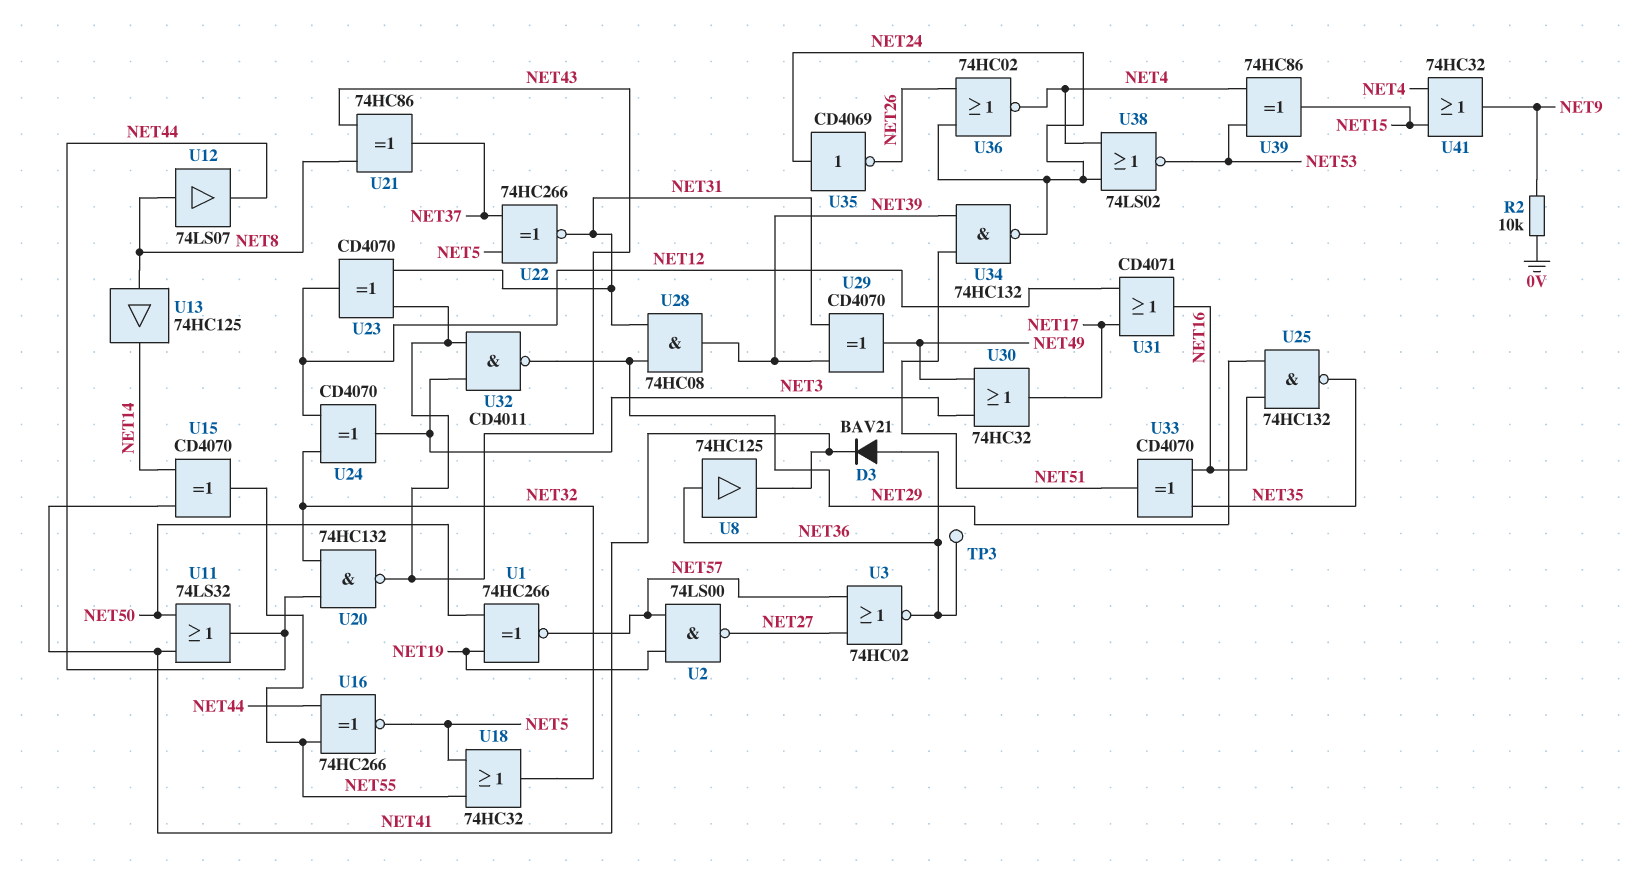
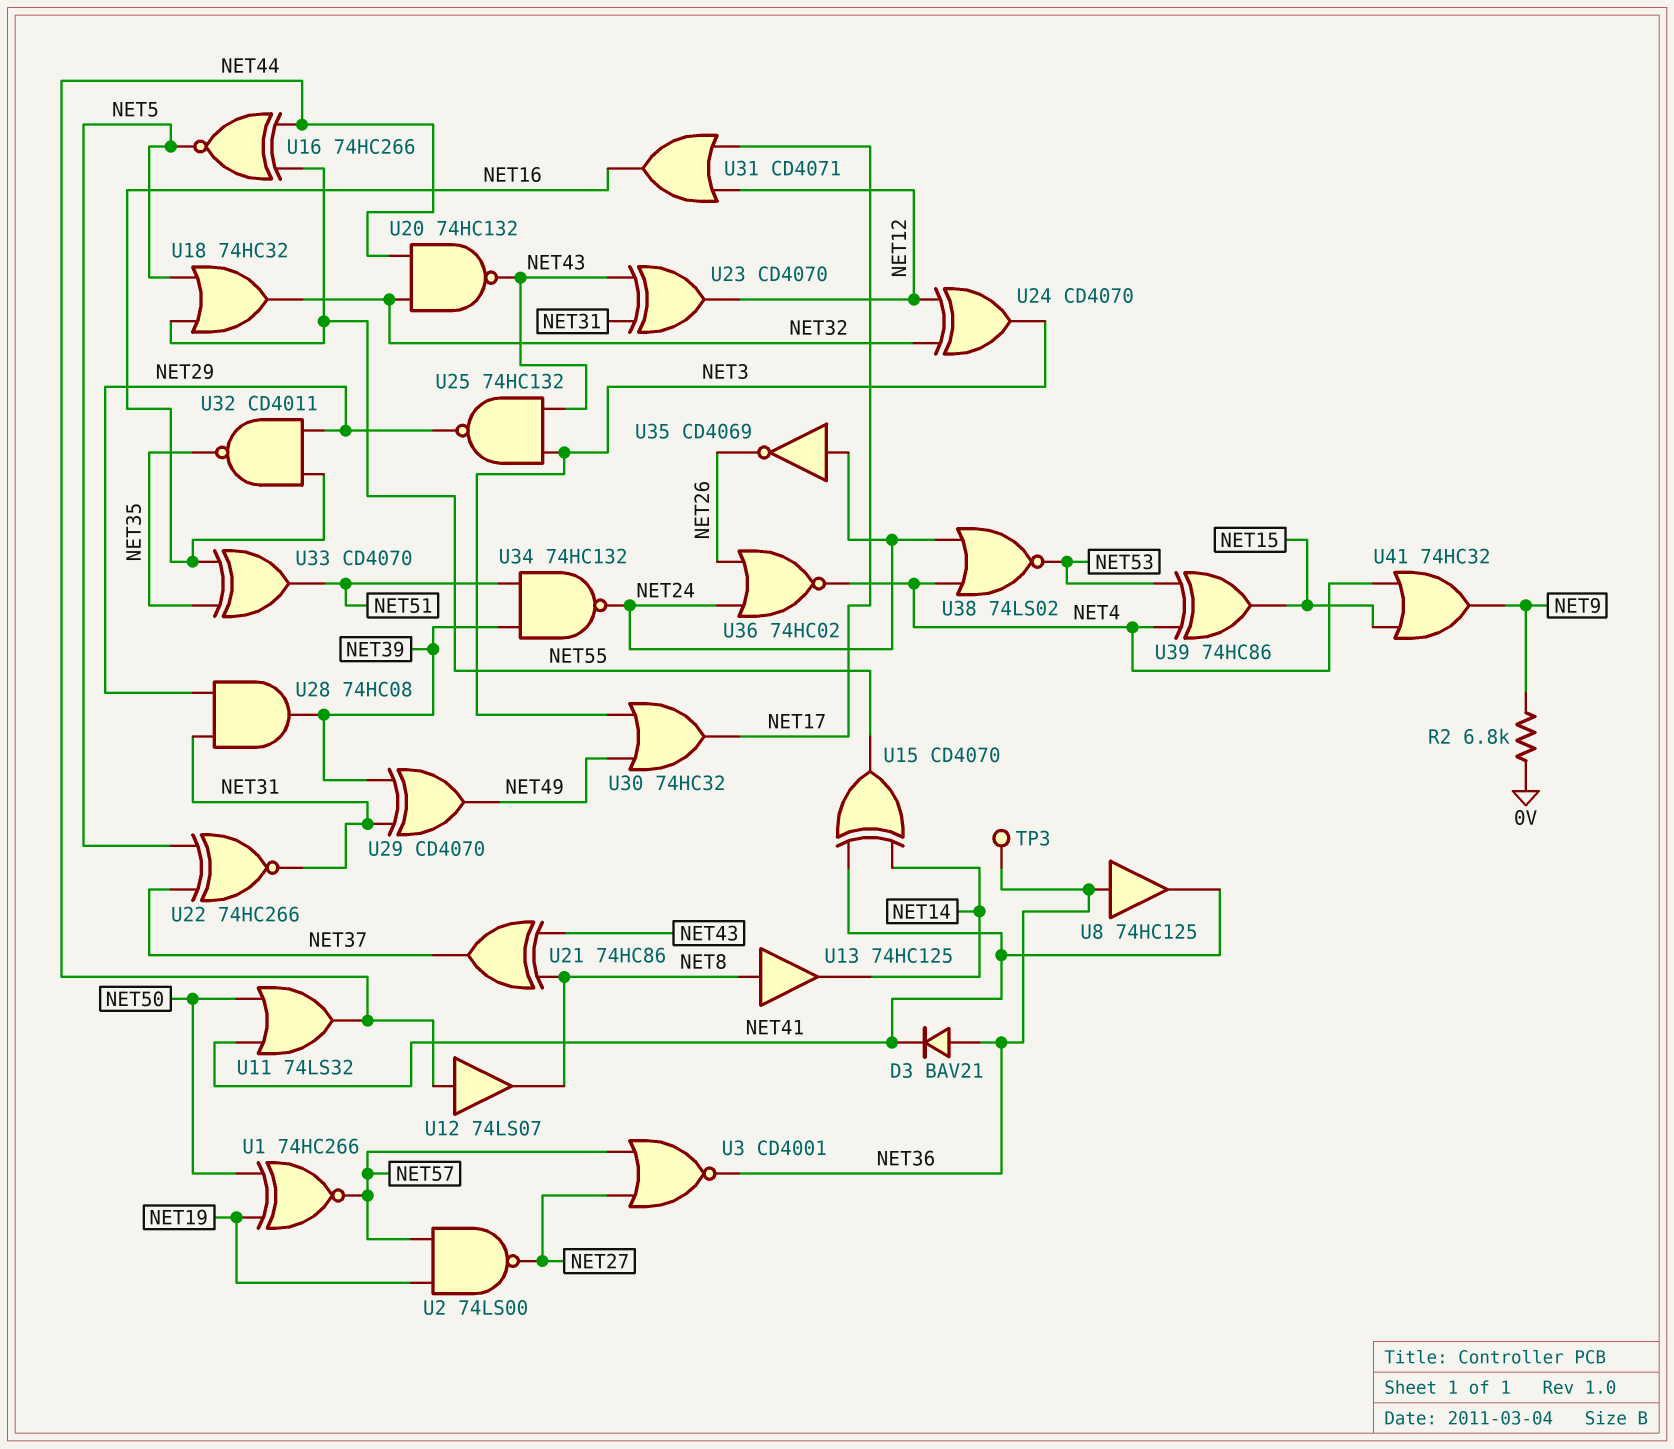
R2: 10k (0V, NET9) -> 6.8k (0V, NET9)
U3: NOR 74HC02 (in NET27, in NET57, out NET36) -> NOR CD4001 (in NET27, in NET57, out NET36)
U12: buffer 74LS07 (in NET8, out NET44) -> buffer 74LS07 (in NET44, out NET8)
U25: NAND 74HC132 (in NET16, in NET29, out NET35) -> NAND 74HC132 (in NET3, in NET43, out NET29)
U32: NAND CD4011 (in NET3, in NET43, out NET29) -> NAND CD4011 (in NET16, in NET29, out NET35)

